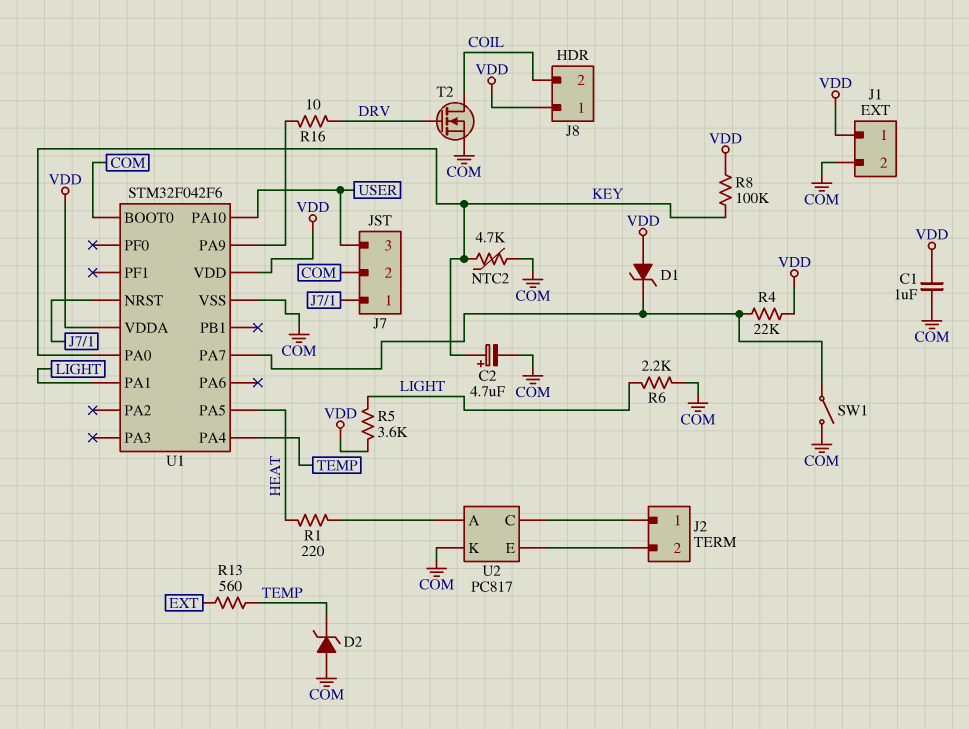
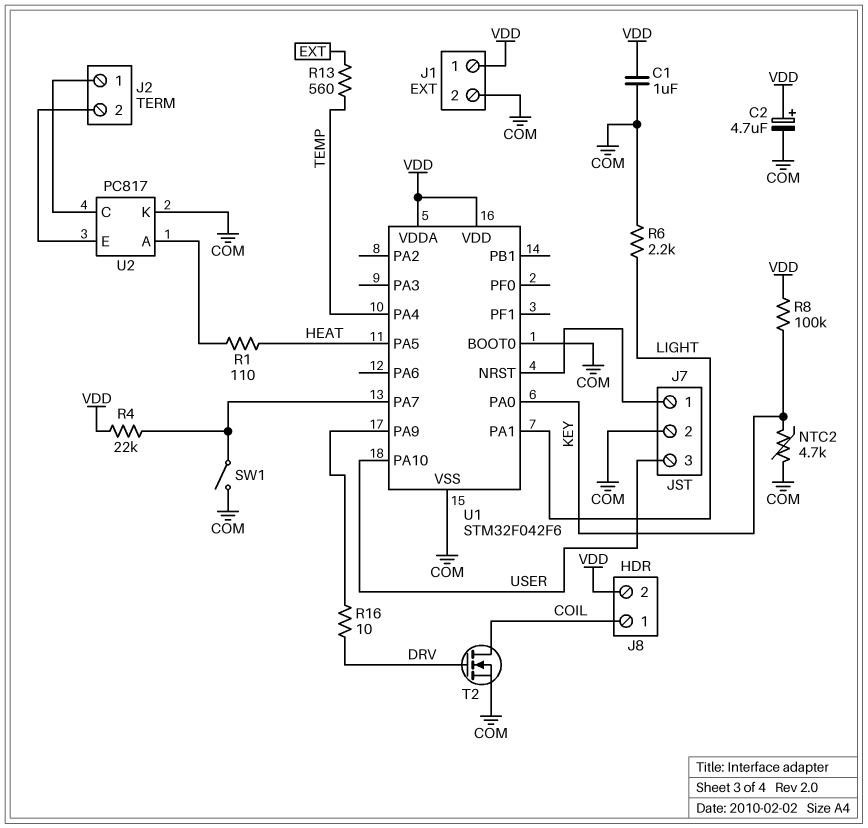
C2: 4.7uF (plus KEY, minus COM) -> 4.7uF (plus VDD, minus COM)
D1: zener (A VDD, K U1/PA7) -> none
D2: zener (A COM, K TEMP) -> none
J8 pin 1: VDD -> COIL
J8 pin 2: COIL -> VDD
R1: 220 (HEAT, U2/A) -> 110 (HEAT, U2/A)
R5: 3.6k (LIGHT, VDD) -> none

